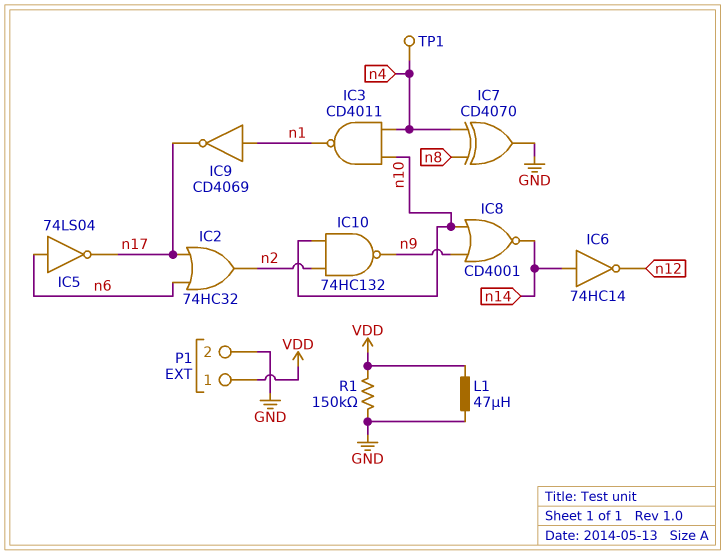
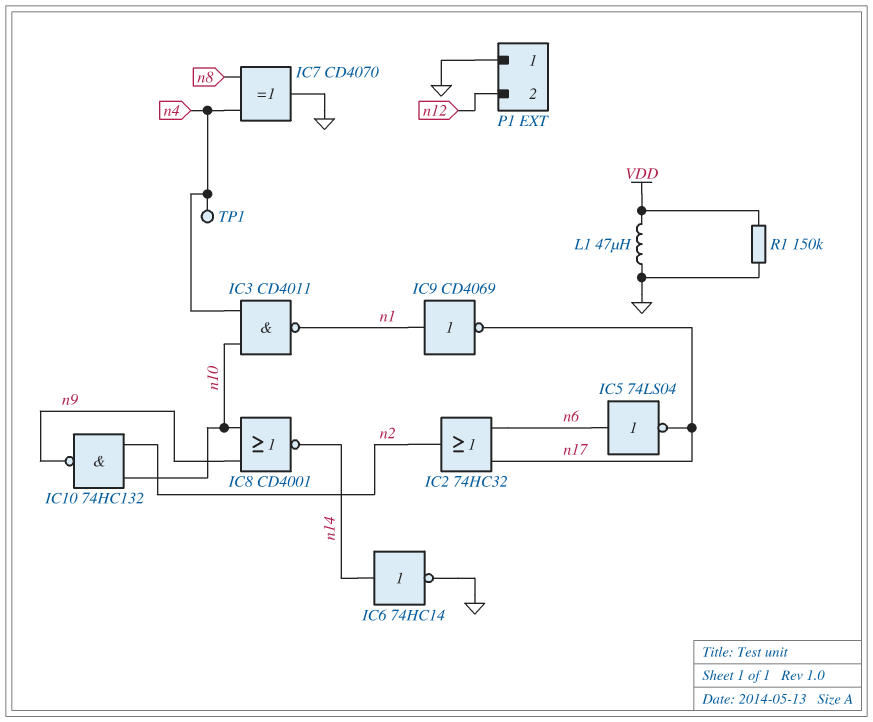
IC6: NOT 74HC14 (in n14, out n12) -> NOT 74HC14 (in n14, out GND)
P1 pin 1: VDD -> GND
P1 pin 2: GND -> n12

